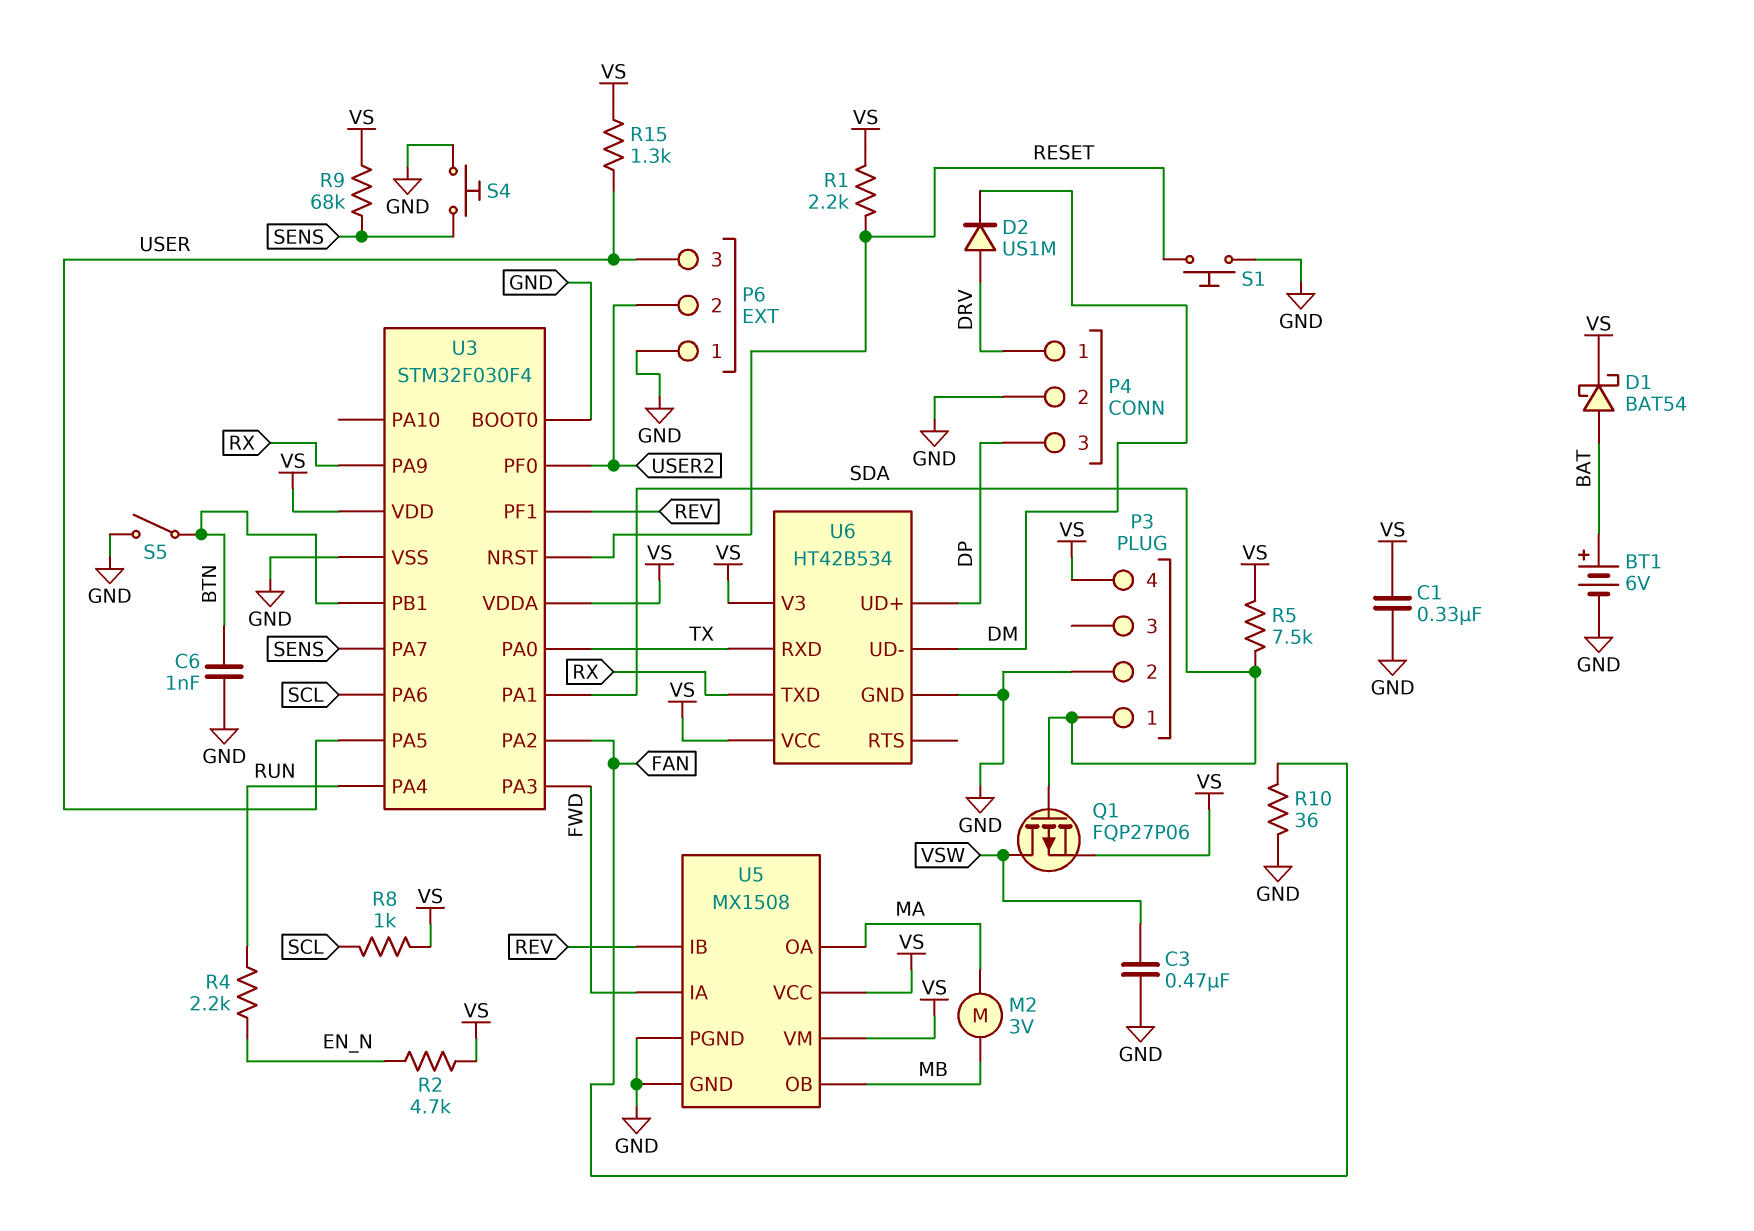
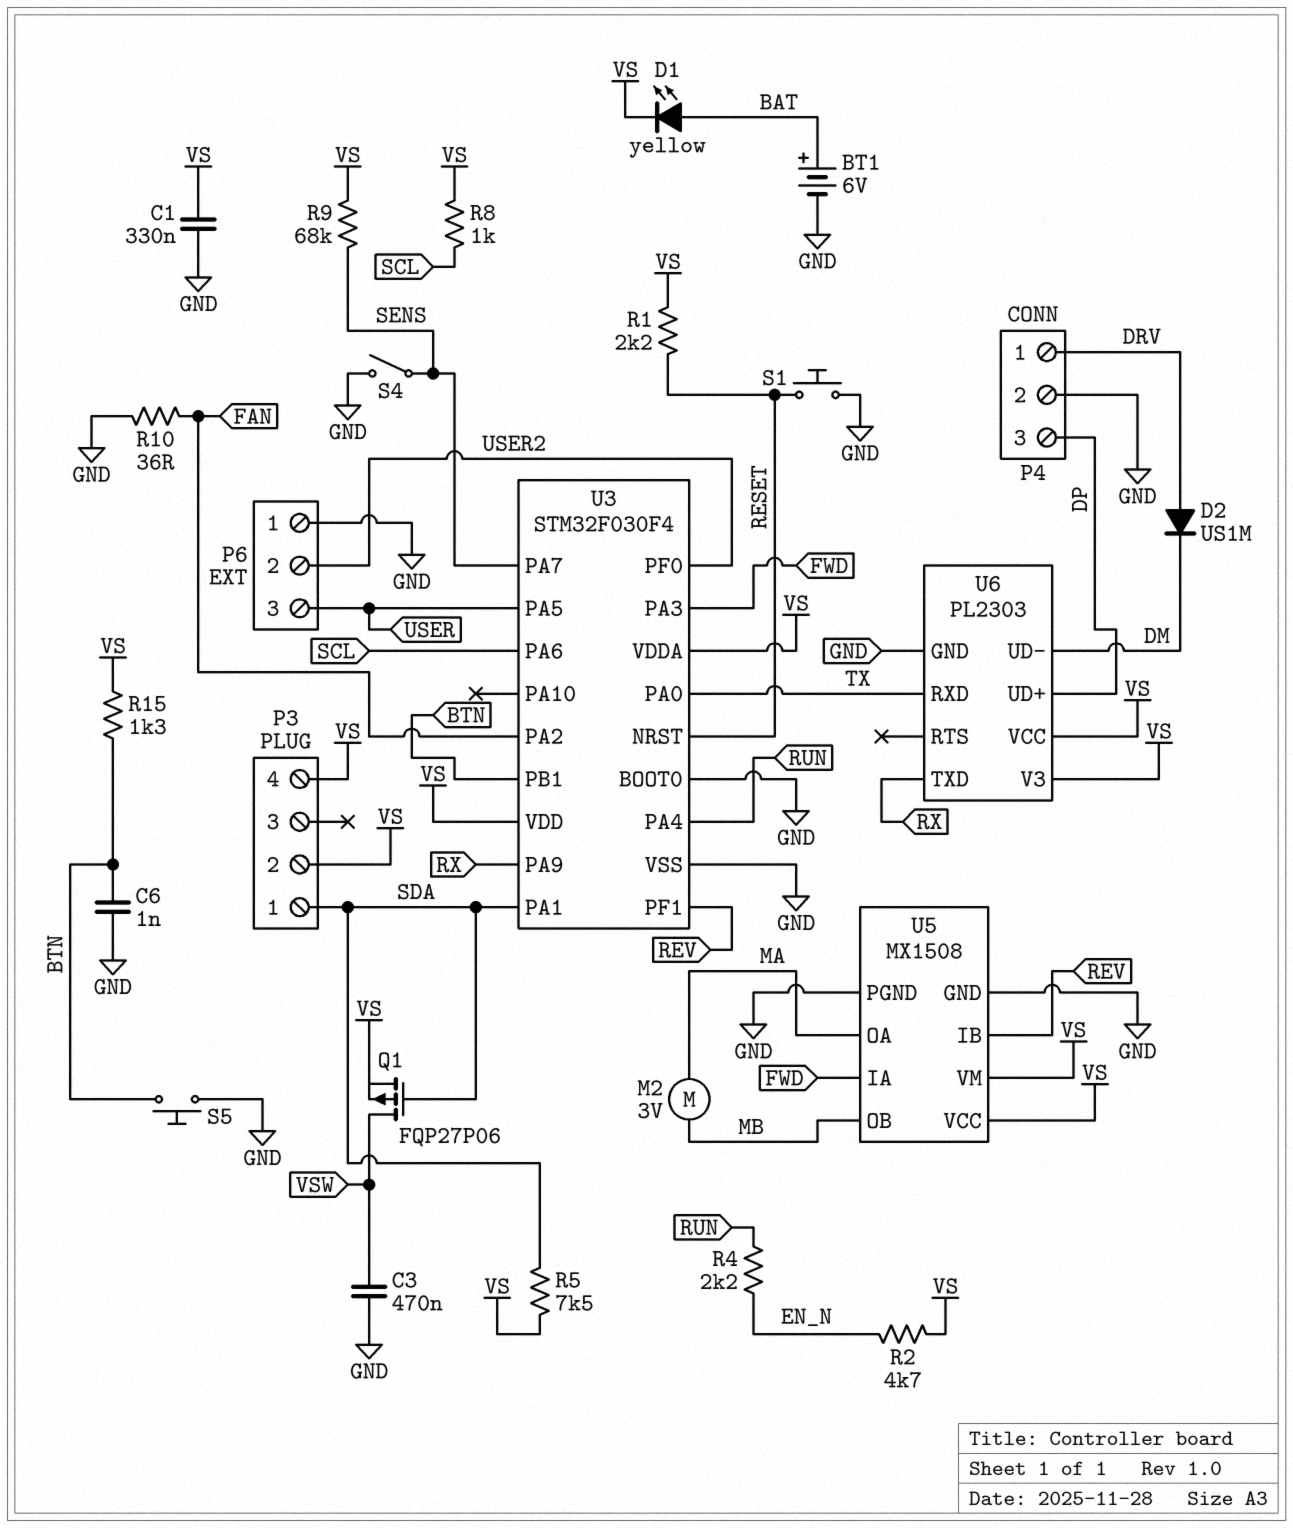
D1: schottky BAT54 (A BAT, K VS) -> LED yellow (A BAT, K VS)
P3 pin 2: GND -> VS
R15: 1.3k (USER, VS) -> 1.3k (BTN, VS)
S4: button (GND, SENS) -> switch (GND, SENS)
S5: switch (BTN, GND) -> button (BTN, GND)
U6: HT42B534 -> PL2303

